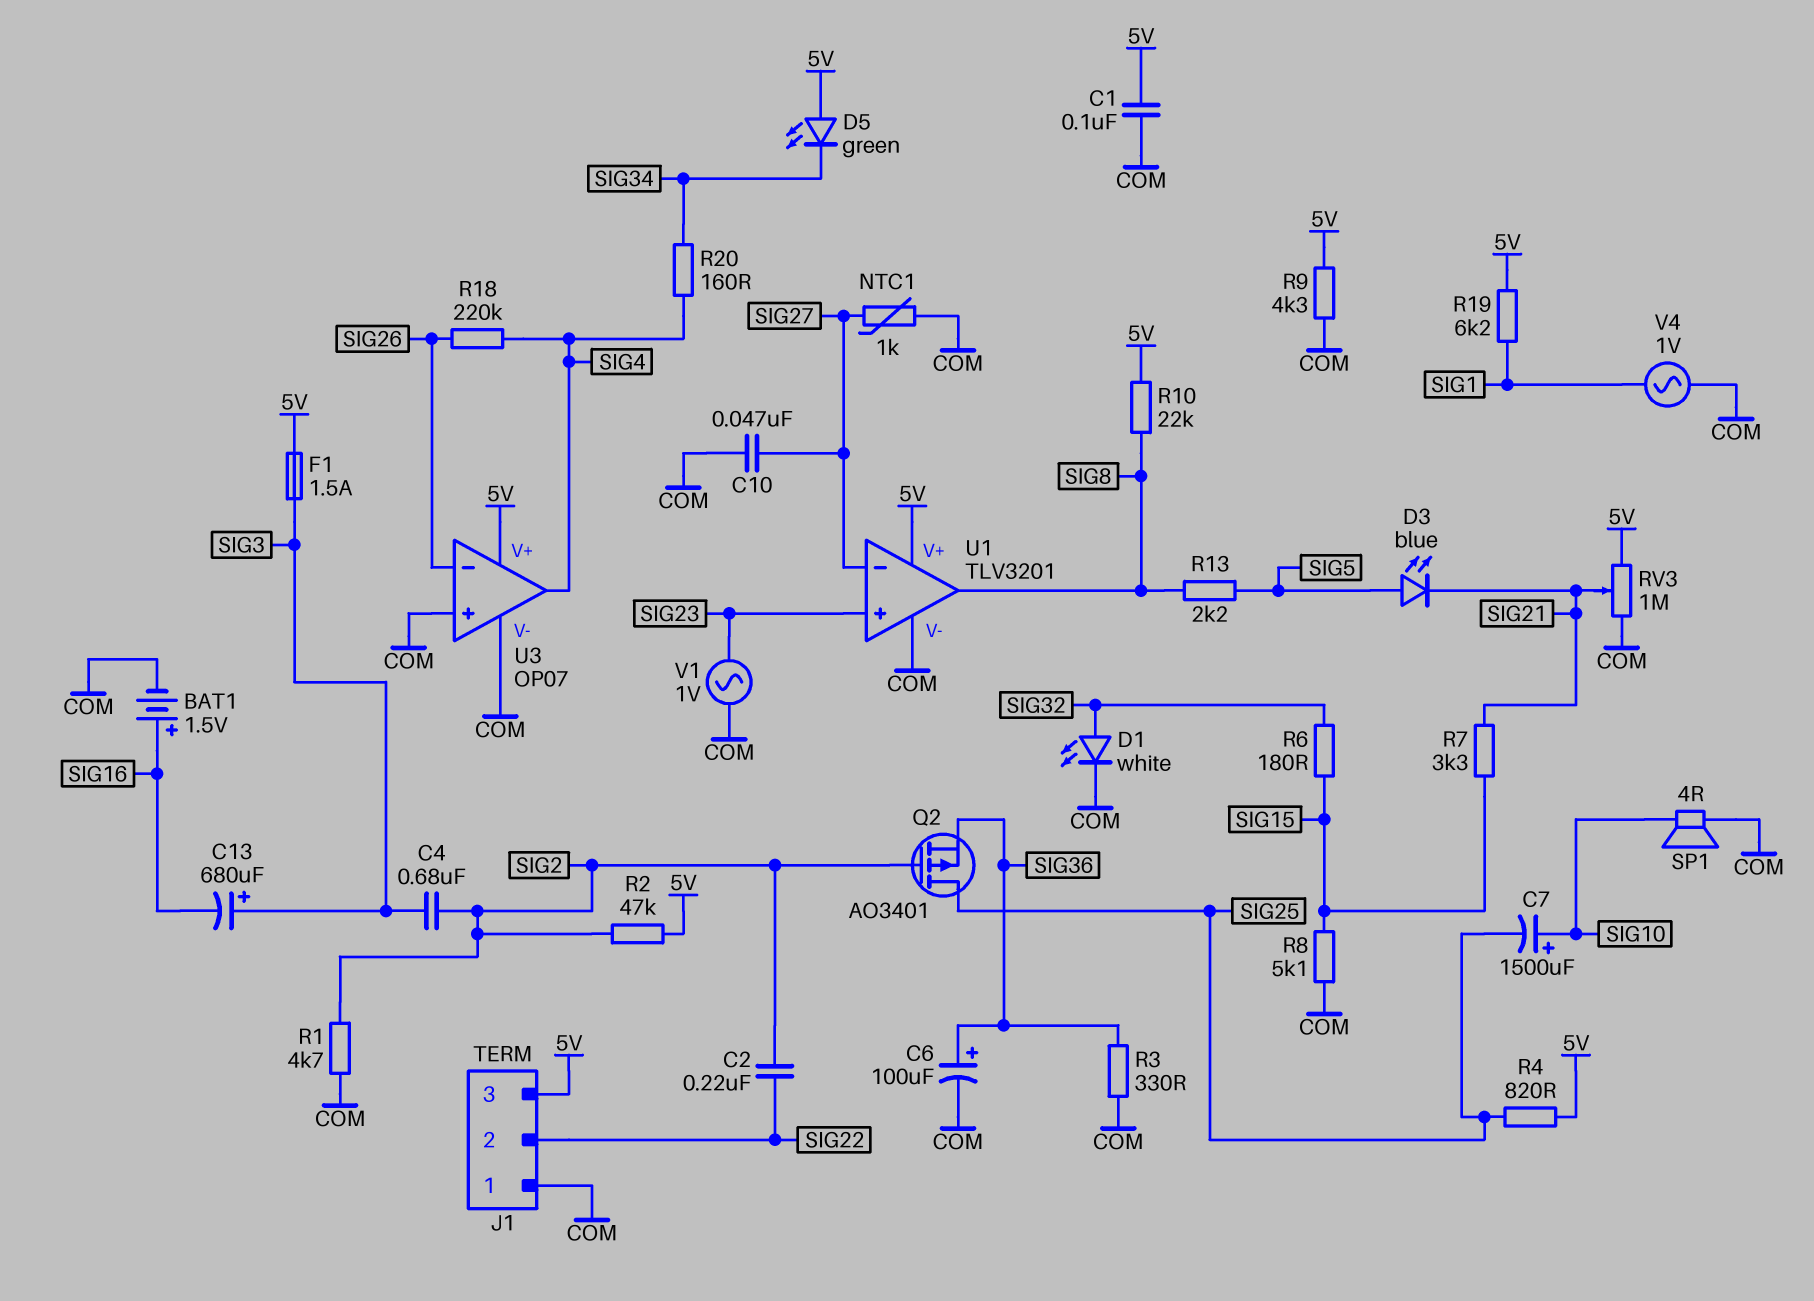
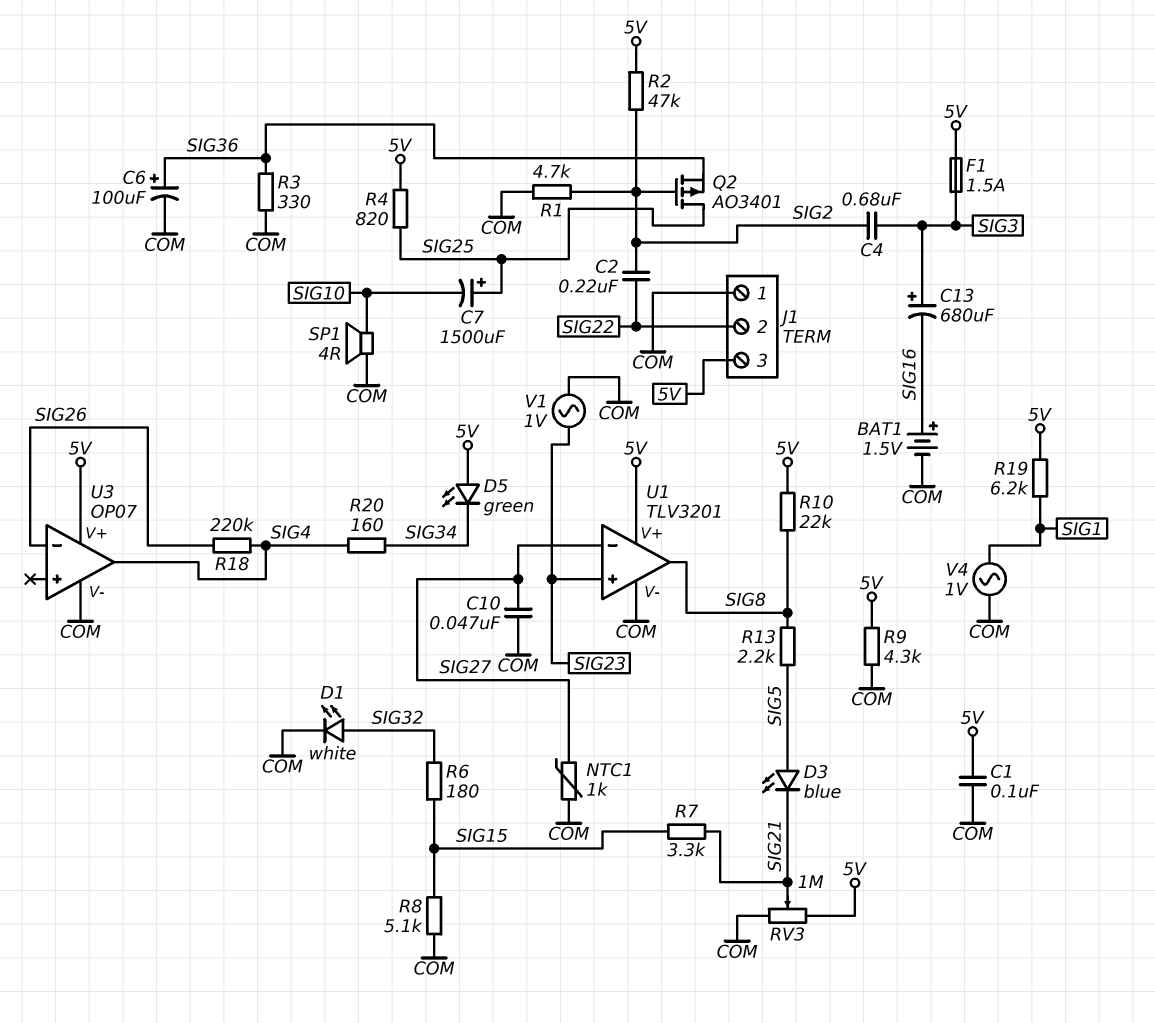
C7: 1500uF (plus SIG10, minus SIG25) -> 1500uF (plus SIG25, minus SIG10)
U3 pin in+: COM -> none

